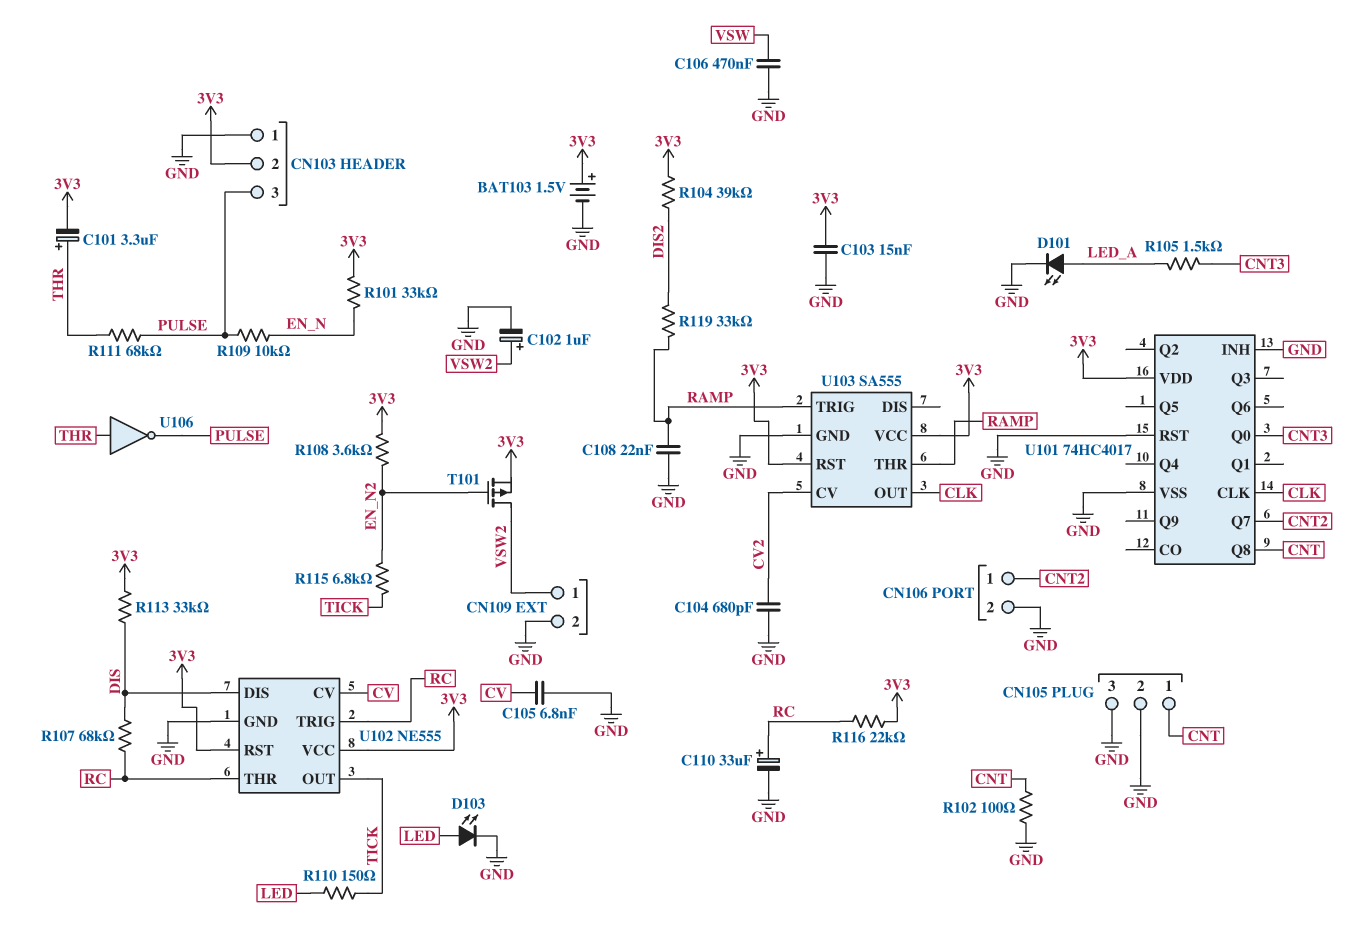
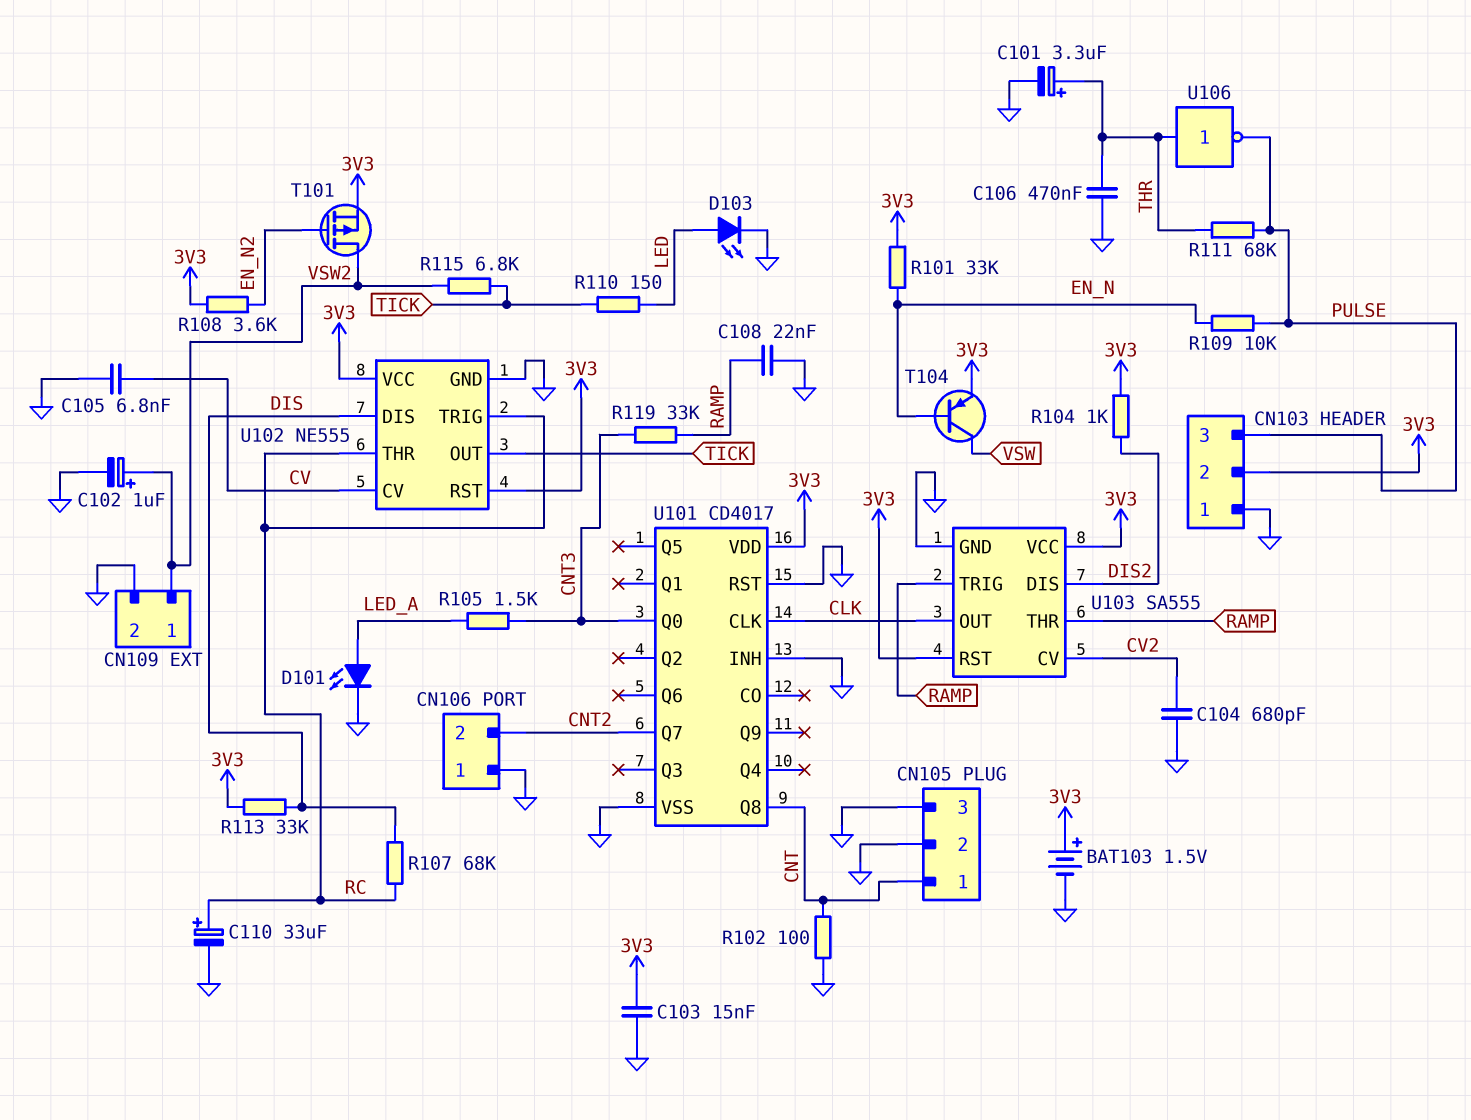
C101: 3.3uF (plus THR, minus 3V3) -> 3.3uF (plus THR, minus GND)
C106: 470nF (GND, VSW) -> 470nF (GND, THR)
CN106 pin 1: CNT2 -> GND
CN106 pin 2: GND -> CNT2
R104: 39k (3V3, DIS2) -> 1k (3V3, DIS2)
R115: 6.8k (EN_N2, TICK) -> 6.8k (TICK, VSW2)
R116: 22k (3V3, RC) -> none
R119: 33k (DIS2, RAMP) -> 33k (CNT3, RAMP)
T104: none -> PNP (B EN_N, C VSW, E 3V3)
U101: 74HC4017 -> CD4017
U103 pin DIS: none -> DIS2

